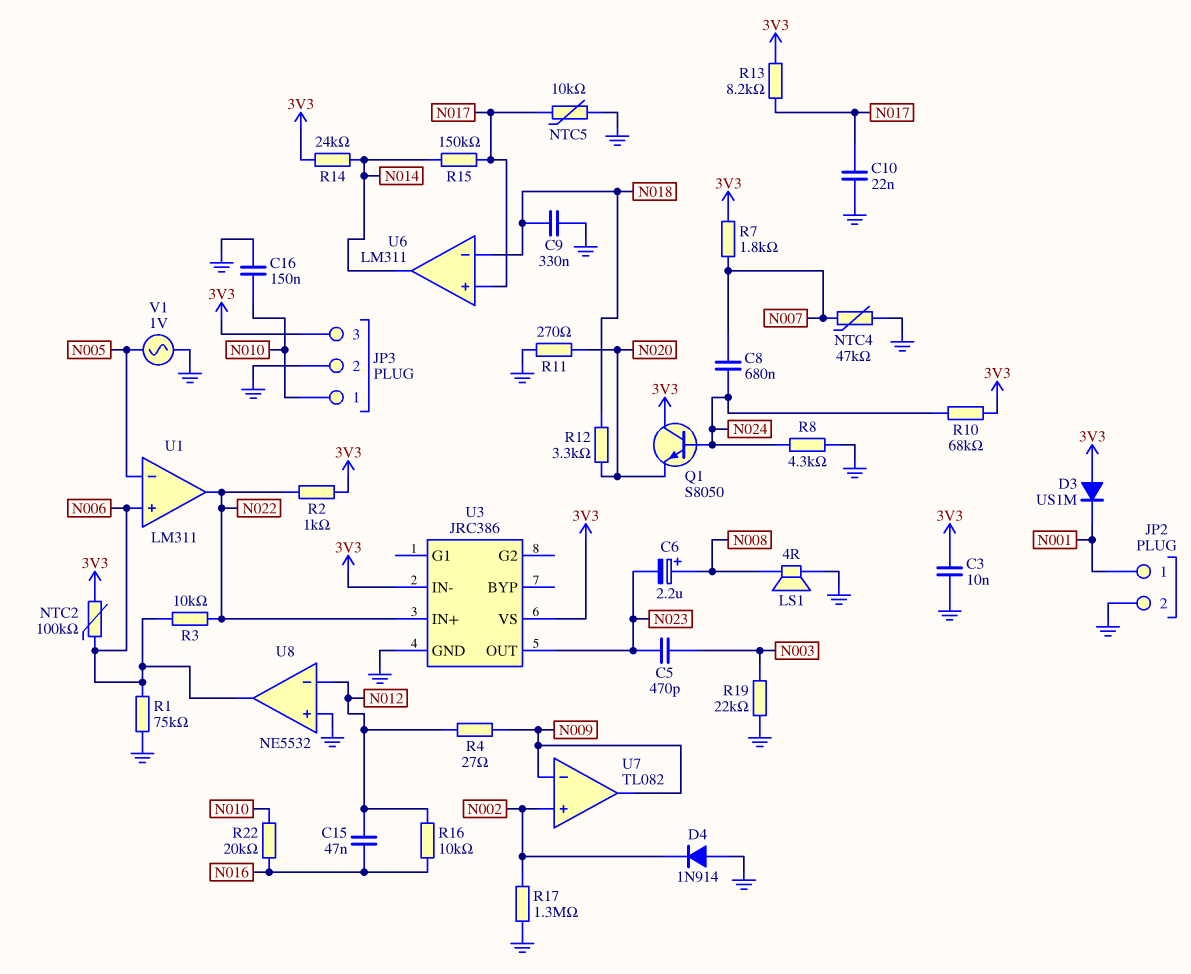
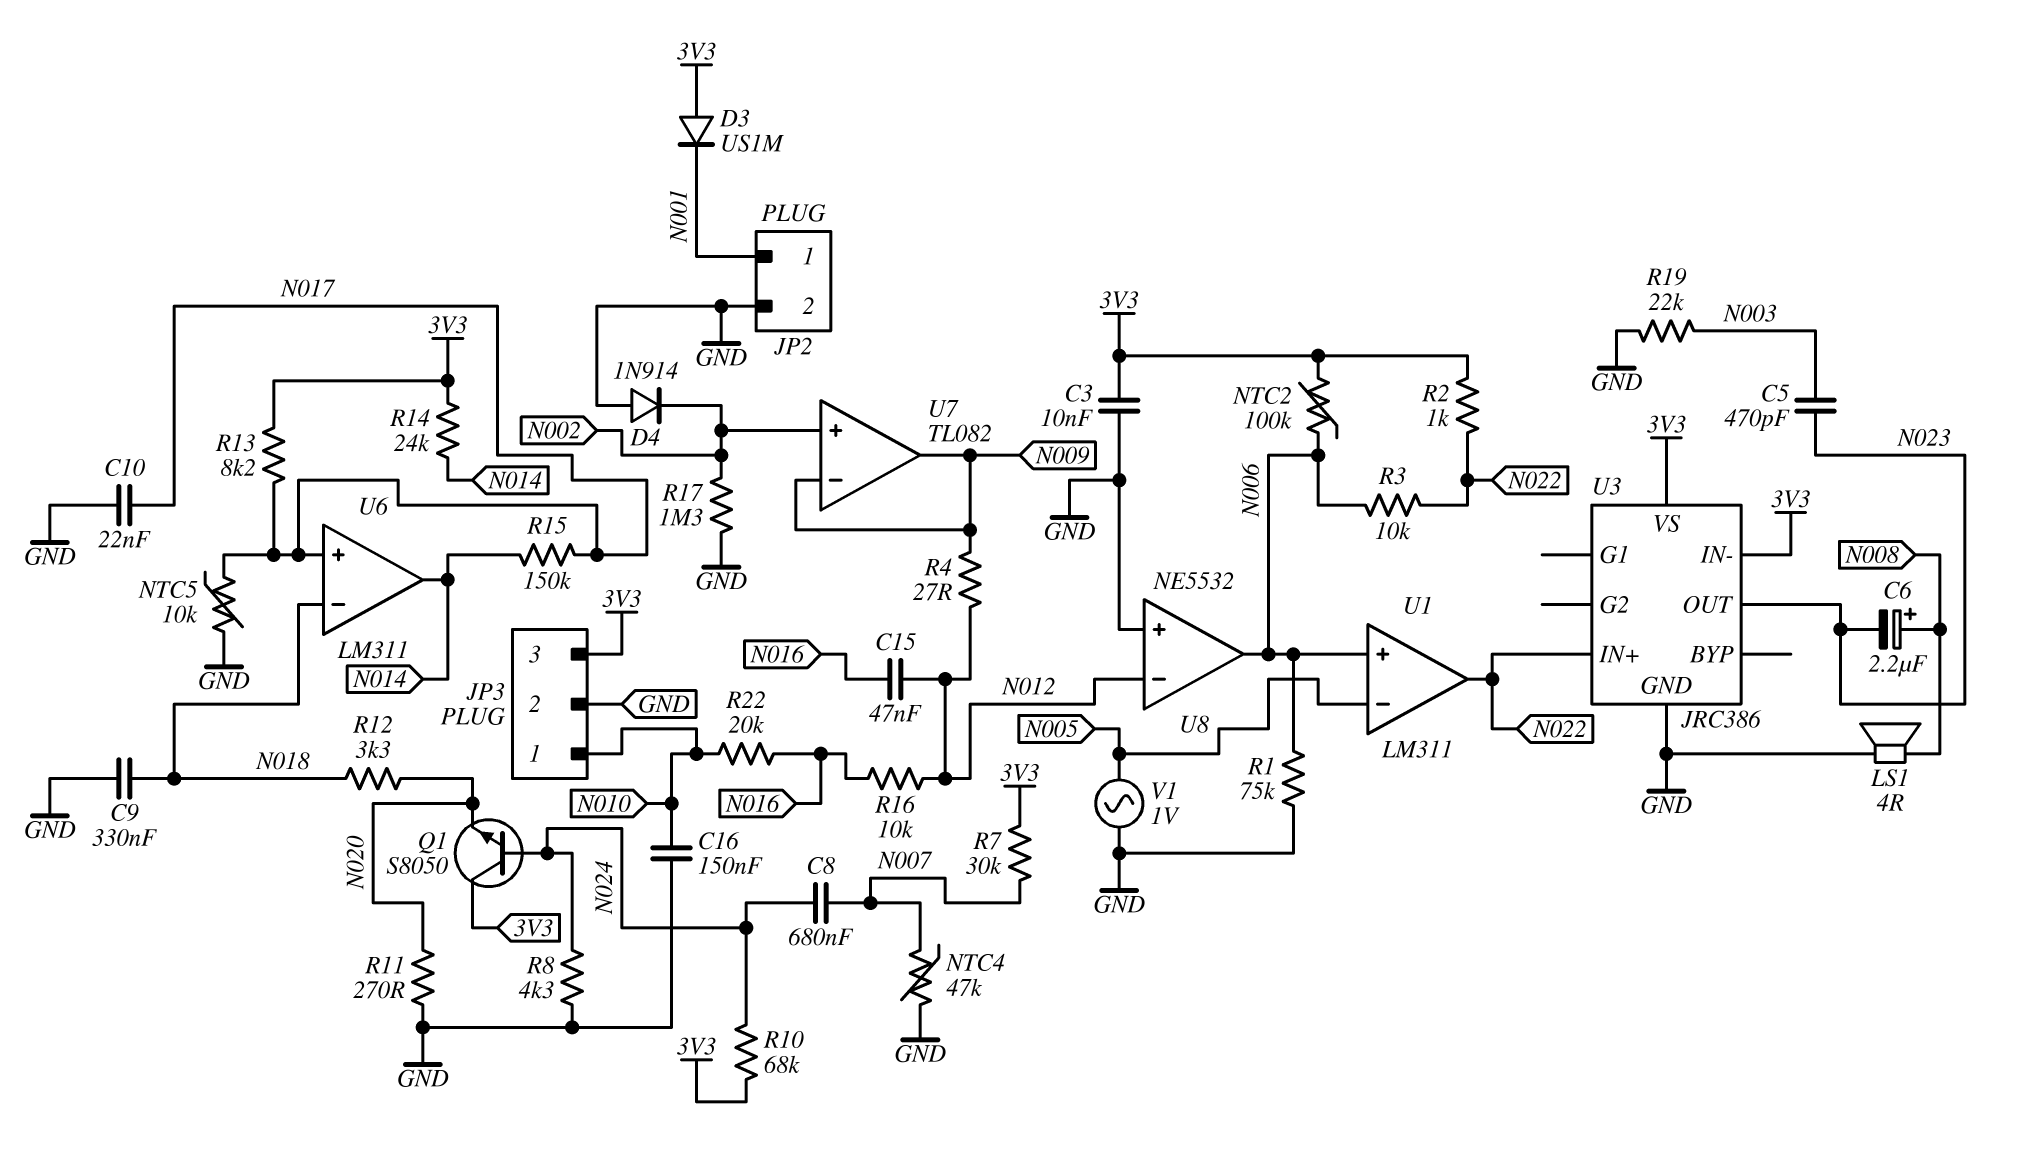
R7: 1.8k (3V3, N007) -> 30k (3V3, N007)

